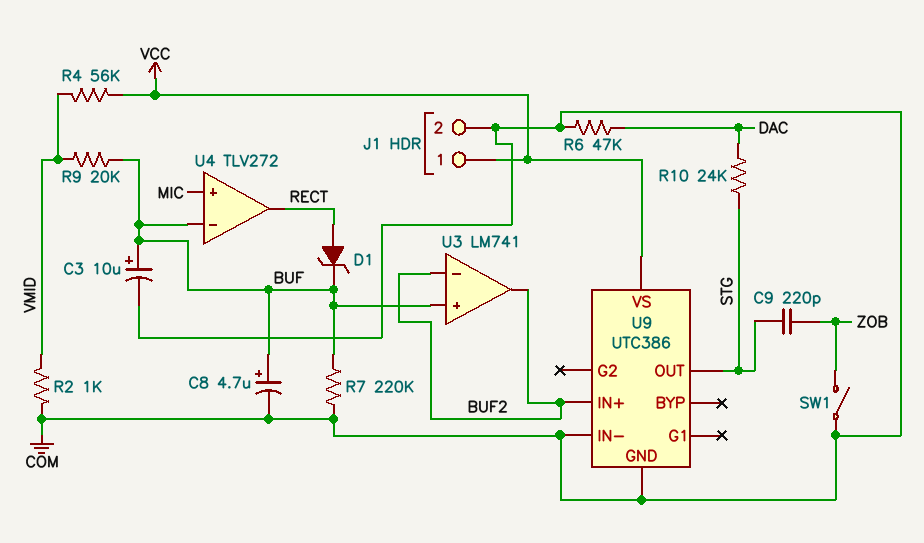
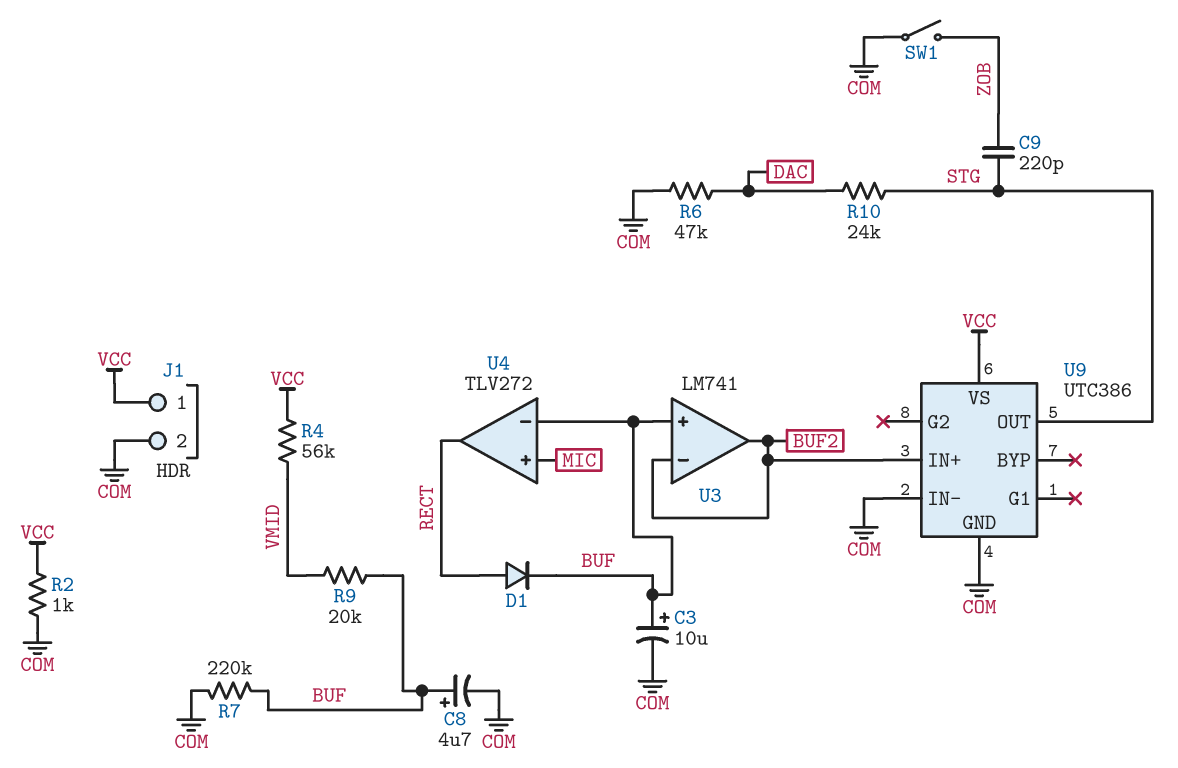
D1: zener (A RECT, K BUF) -> diode (A RECT, K BUF)
R2: 1k (COM, VMID) -> 1k (COM, VCC)

